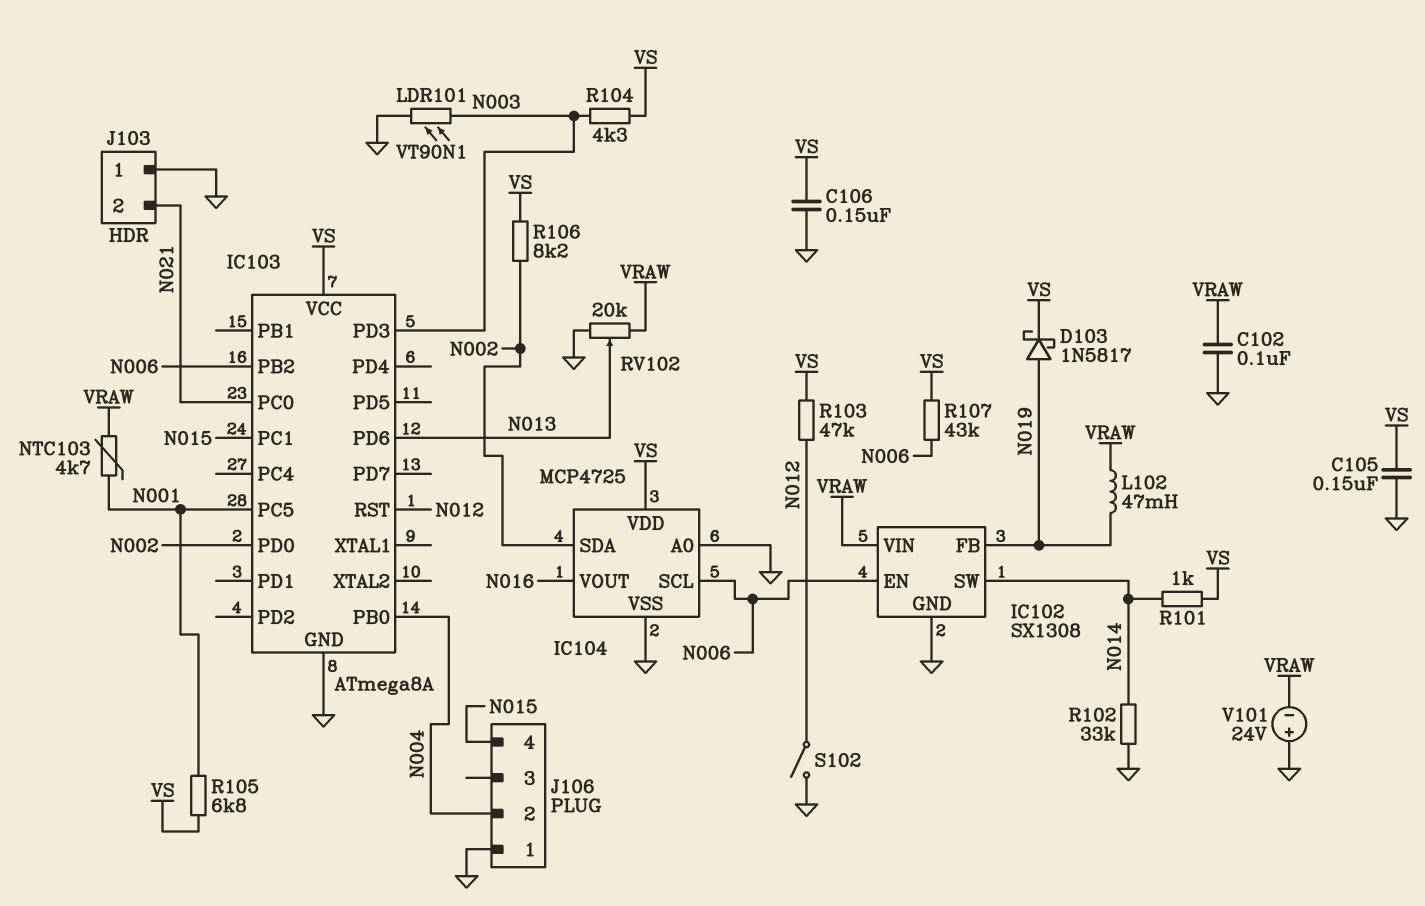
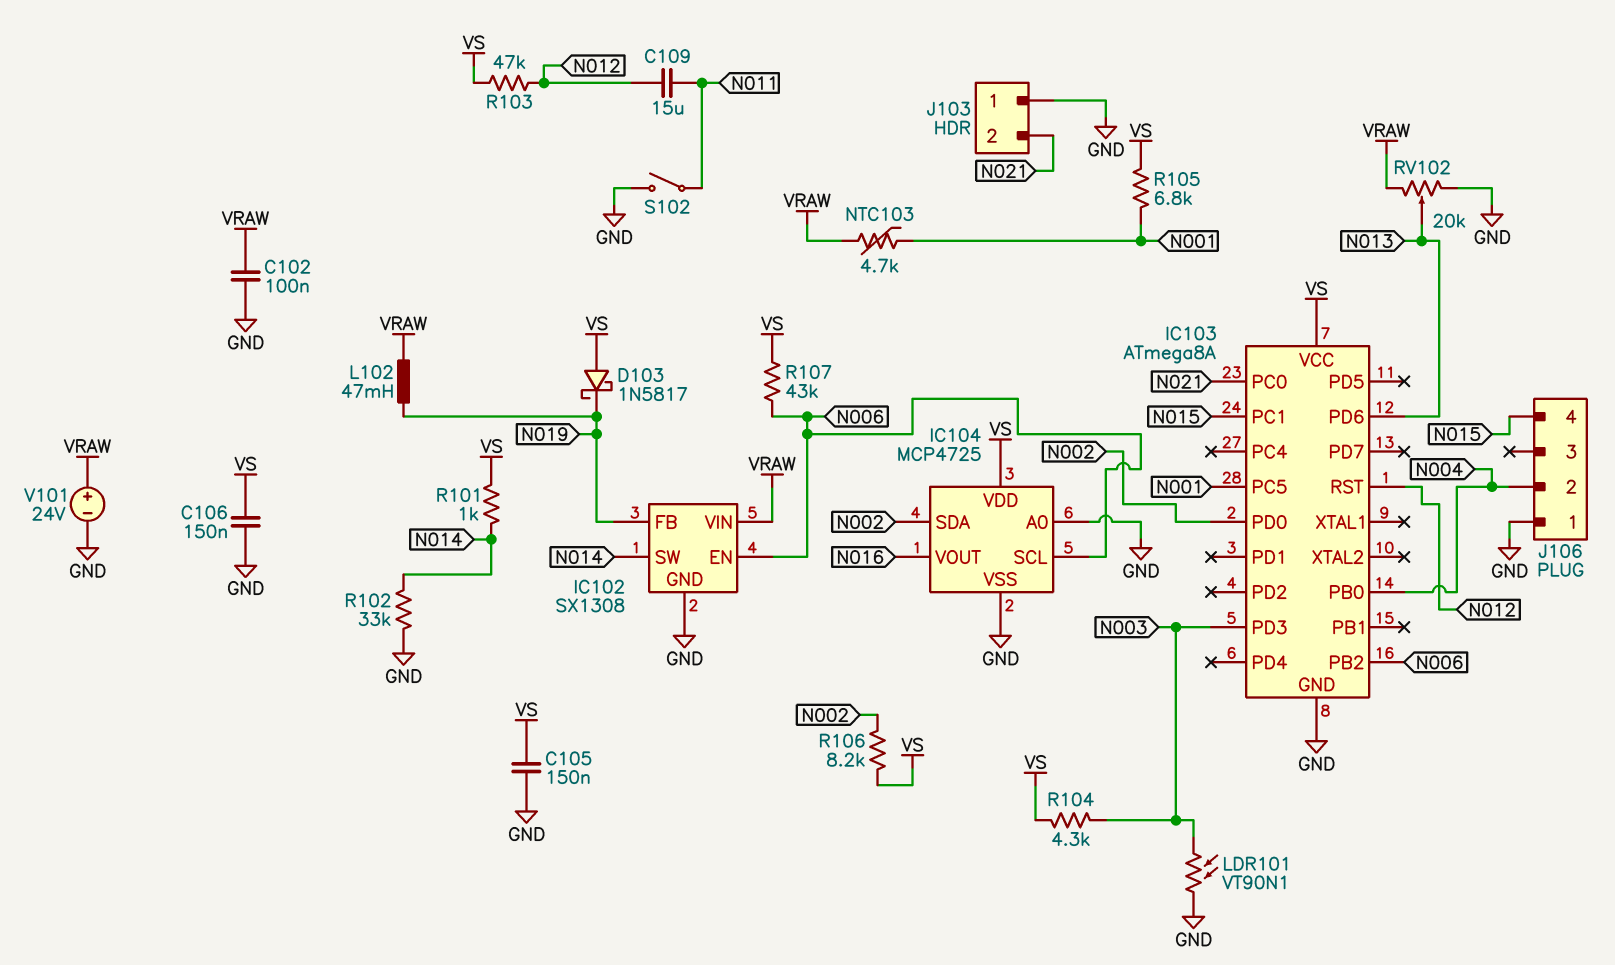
C109: none -> 15uF (N011, N012)
D103: schottky 1N5817 (A N019, K VS) -> schottky 1N5817 (A VS, K N019)
S102: switch (GND, N012) -> switch (GND, N011)
V101: 24V (plus GND, minus VRAW) -> 24V (plus VRAW, minus GND)

